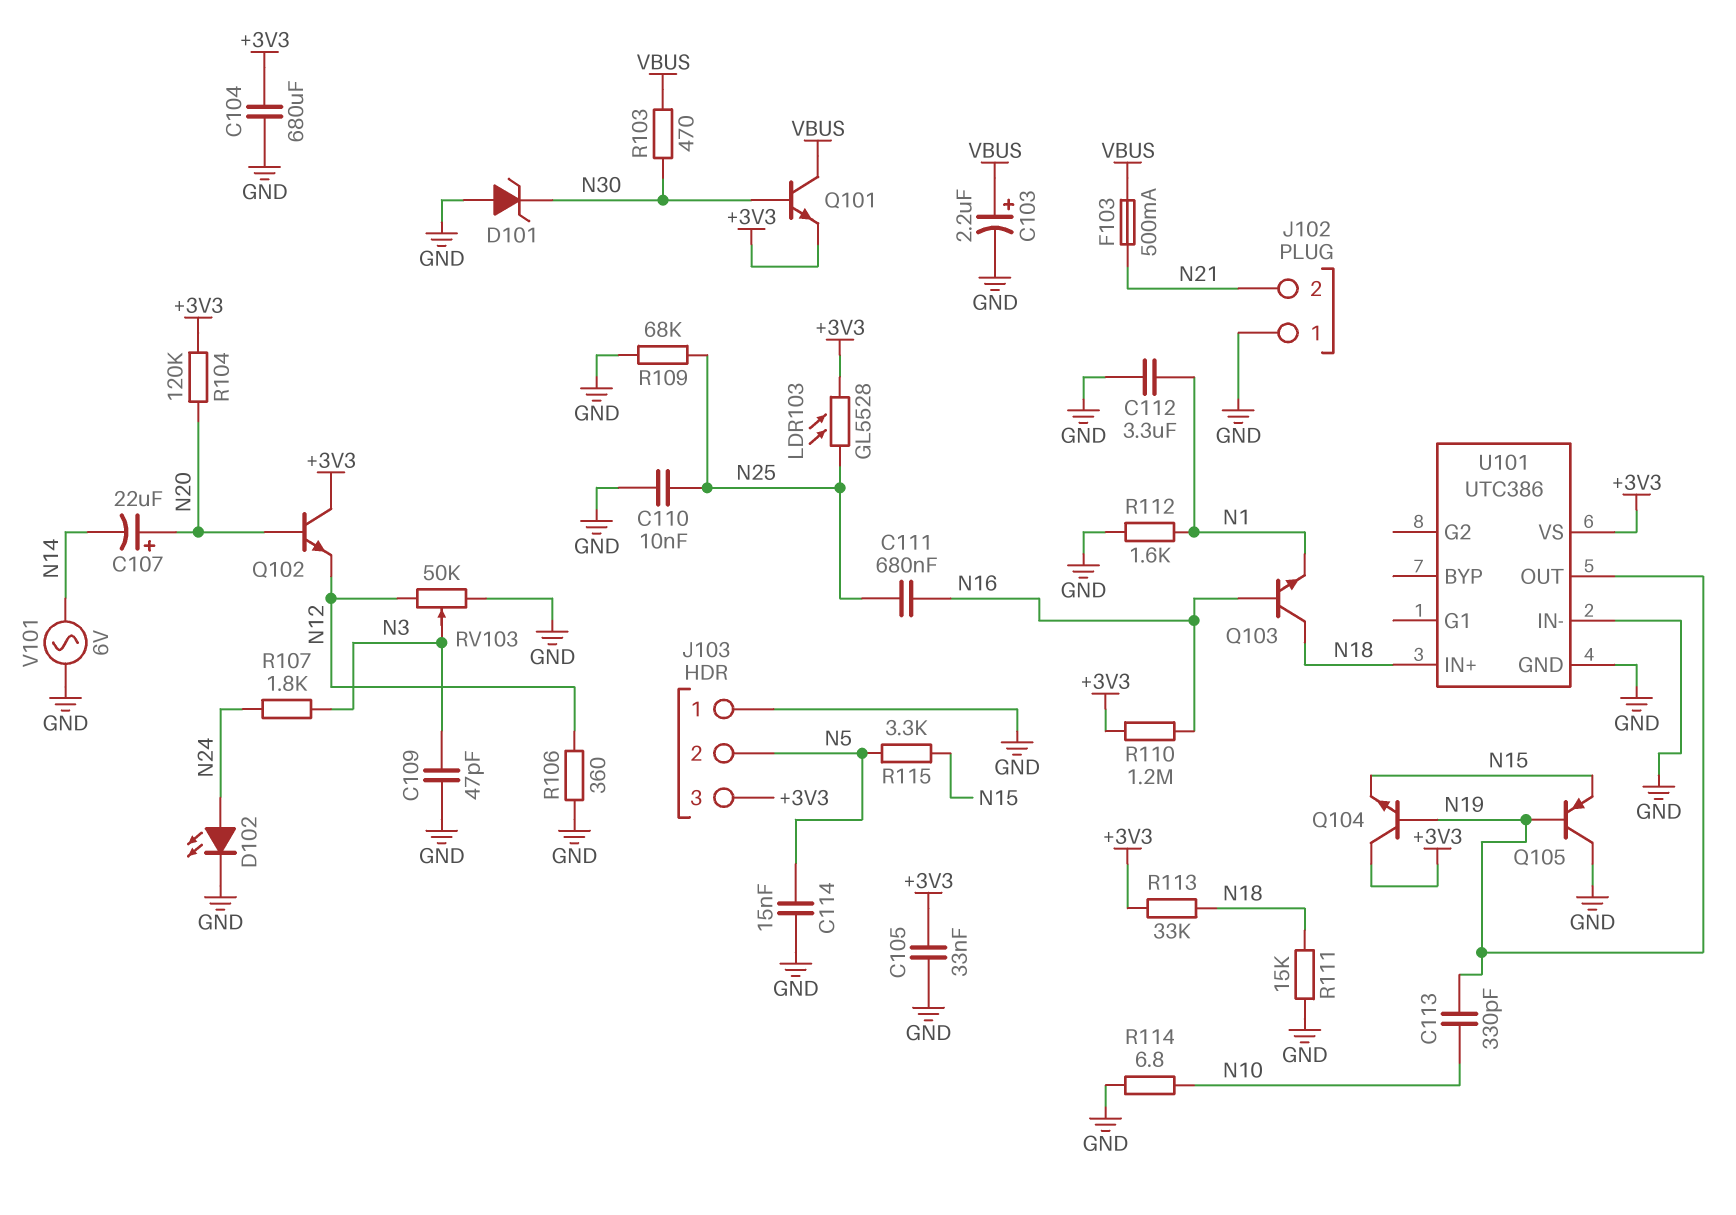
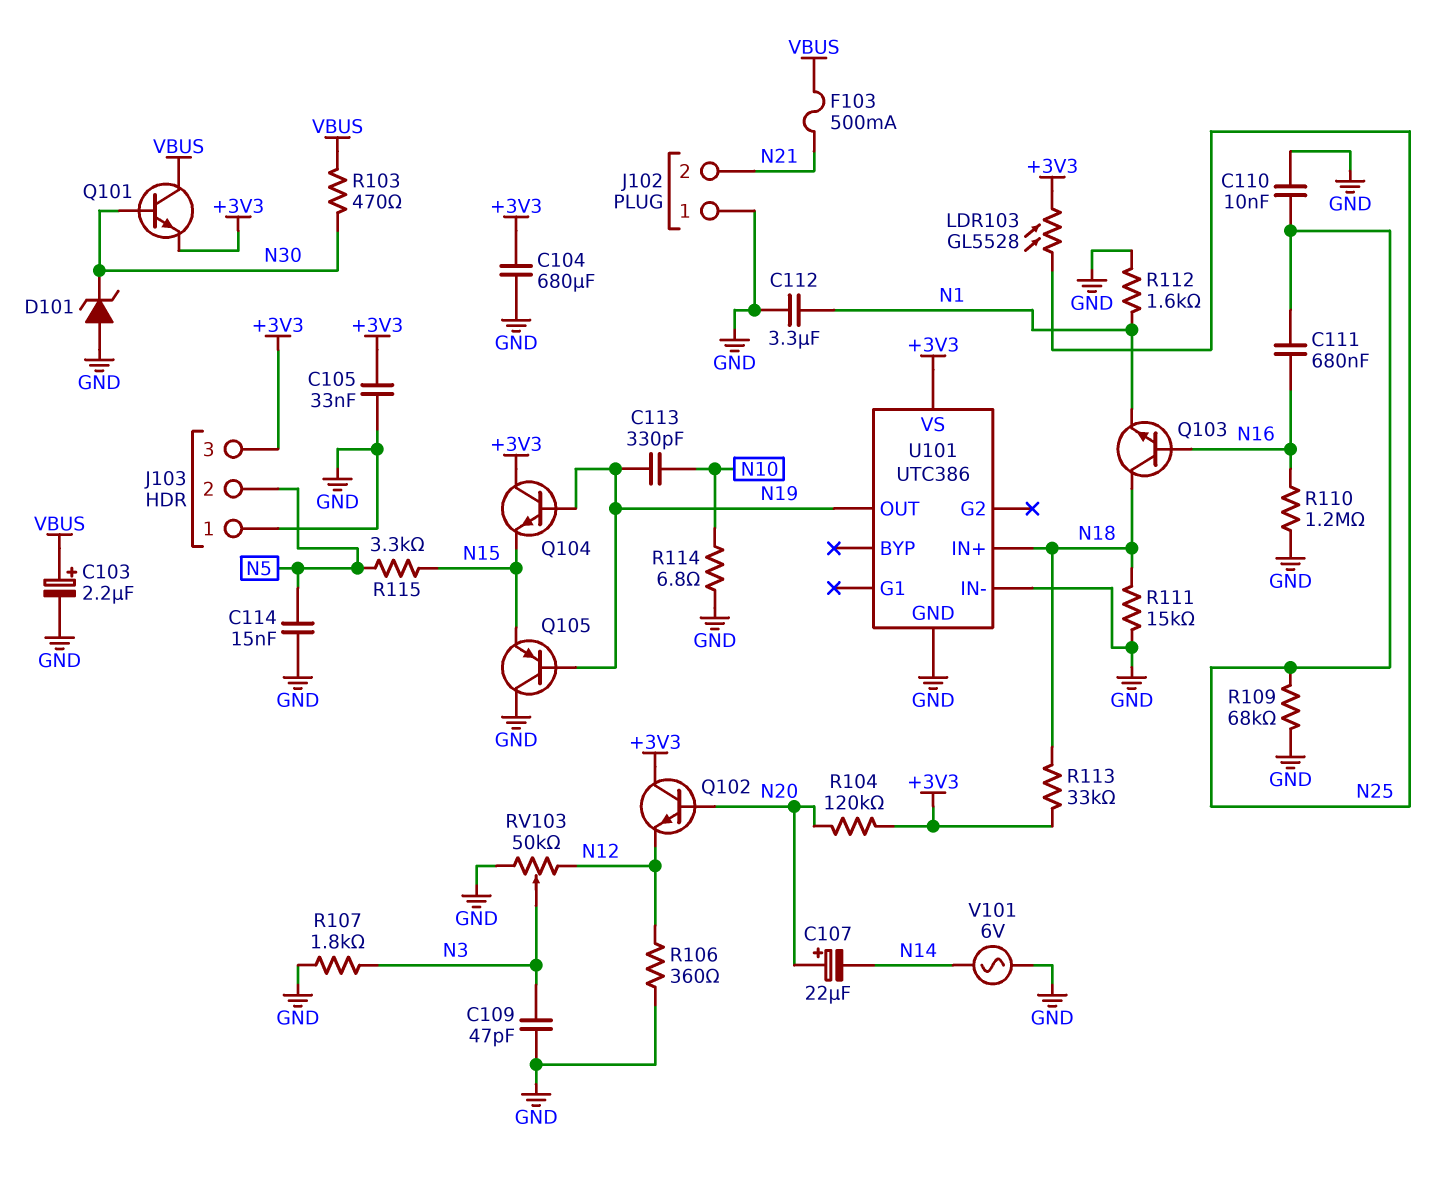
D102: LED (A N24, K GND) -> none
R107: 1.8k (N3, N24) -> 1.8k (GND, N3)
R110: 1.2M (+3V3, N16) -> 1.2M (GND, N16)

